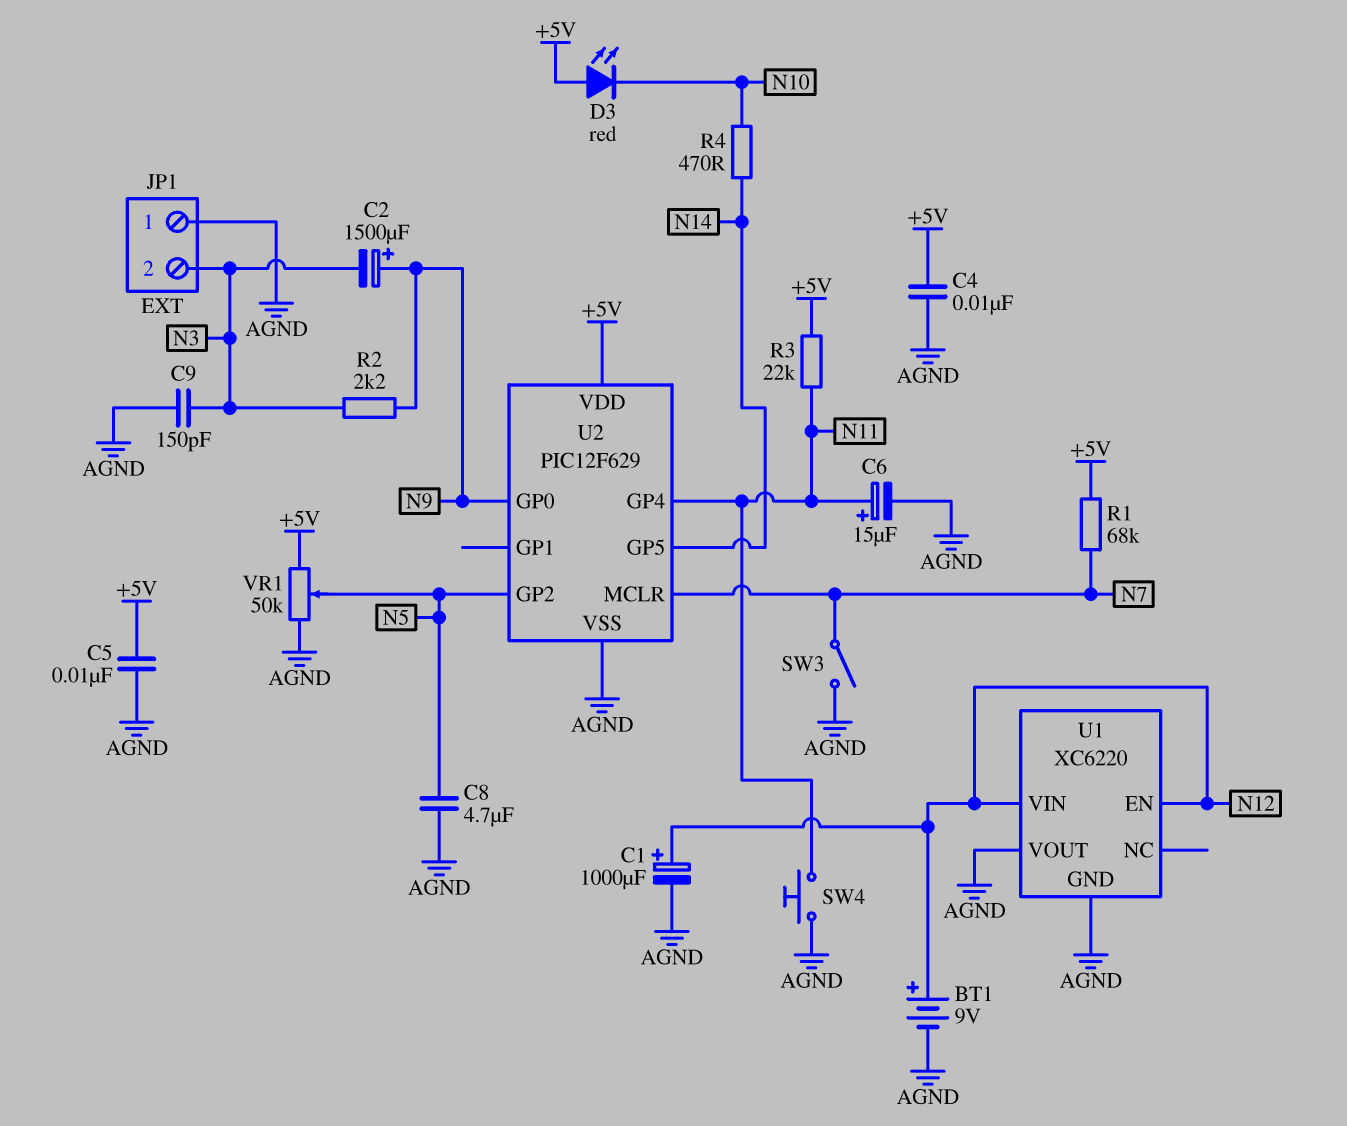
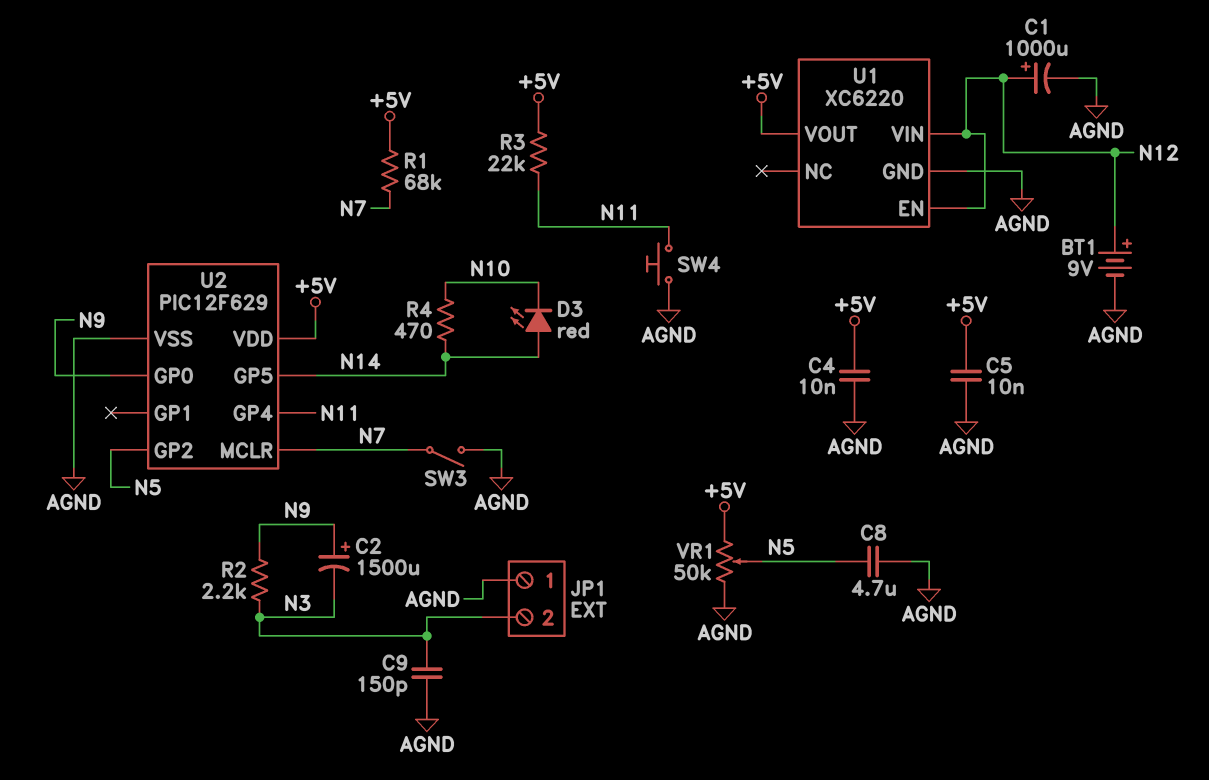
C6: 15uF (plus N11, minus AGND) -> none
D3: LED red (A +5V, K N10) -> LED red (A N14, K N10)
U1 pin VOUT: AGND -> +5V

